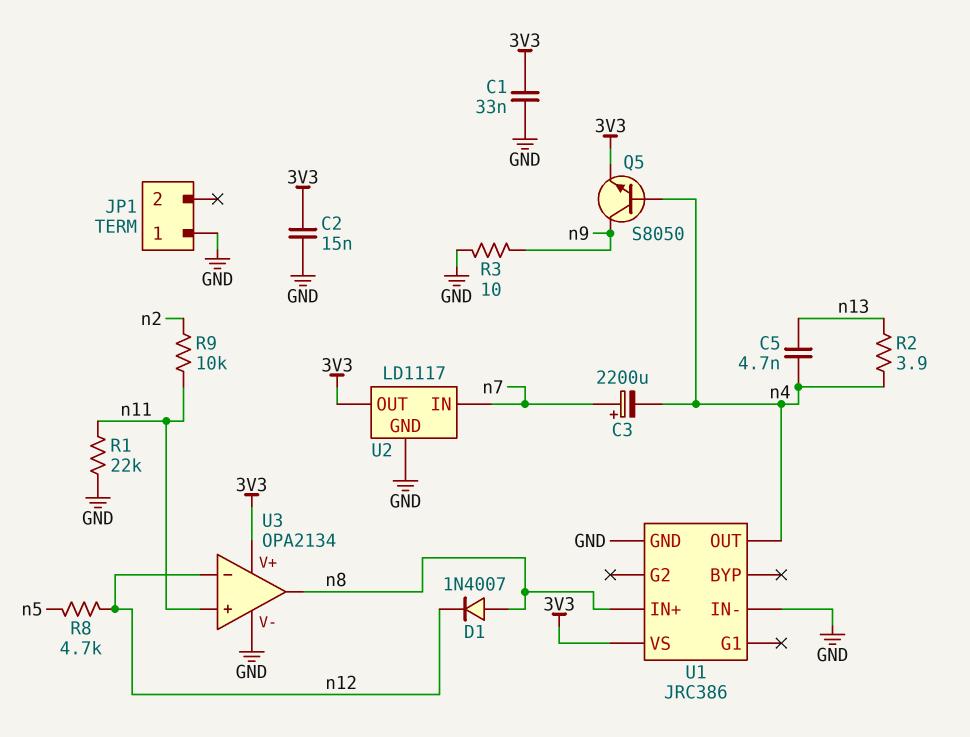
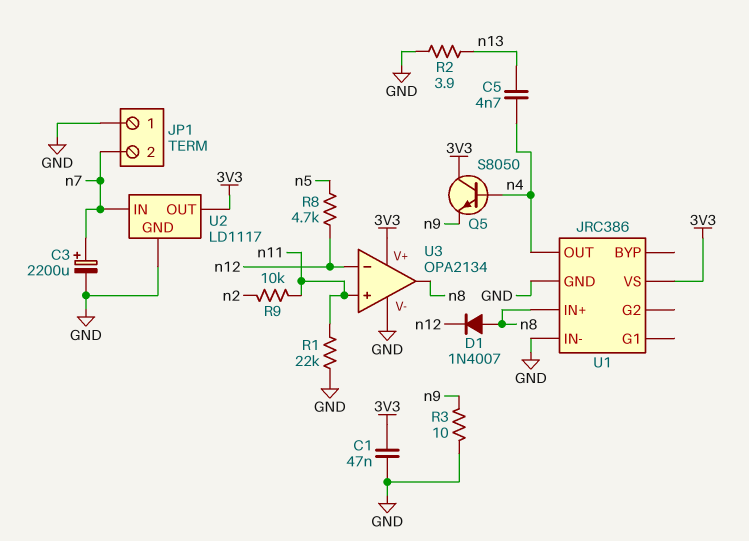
C1: 33nF (3V3, GND) -> 47nF (3V3, GND)
C2: 15nF (3V3, GND) -> none
C3: 2200uF (plus n7, minus n4) -> 2200uF (plus n7, minus GND)
JP1 pin 2: none -> n7
Q5: NPN S8050 (B n4, C n9, E 3V3) -> NPN S8050 (B n4, C 3V3, E n9)
R2: 3.9 (n4, n13) -> 3.9 (GND, n13)

